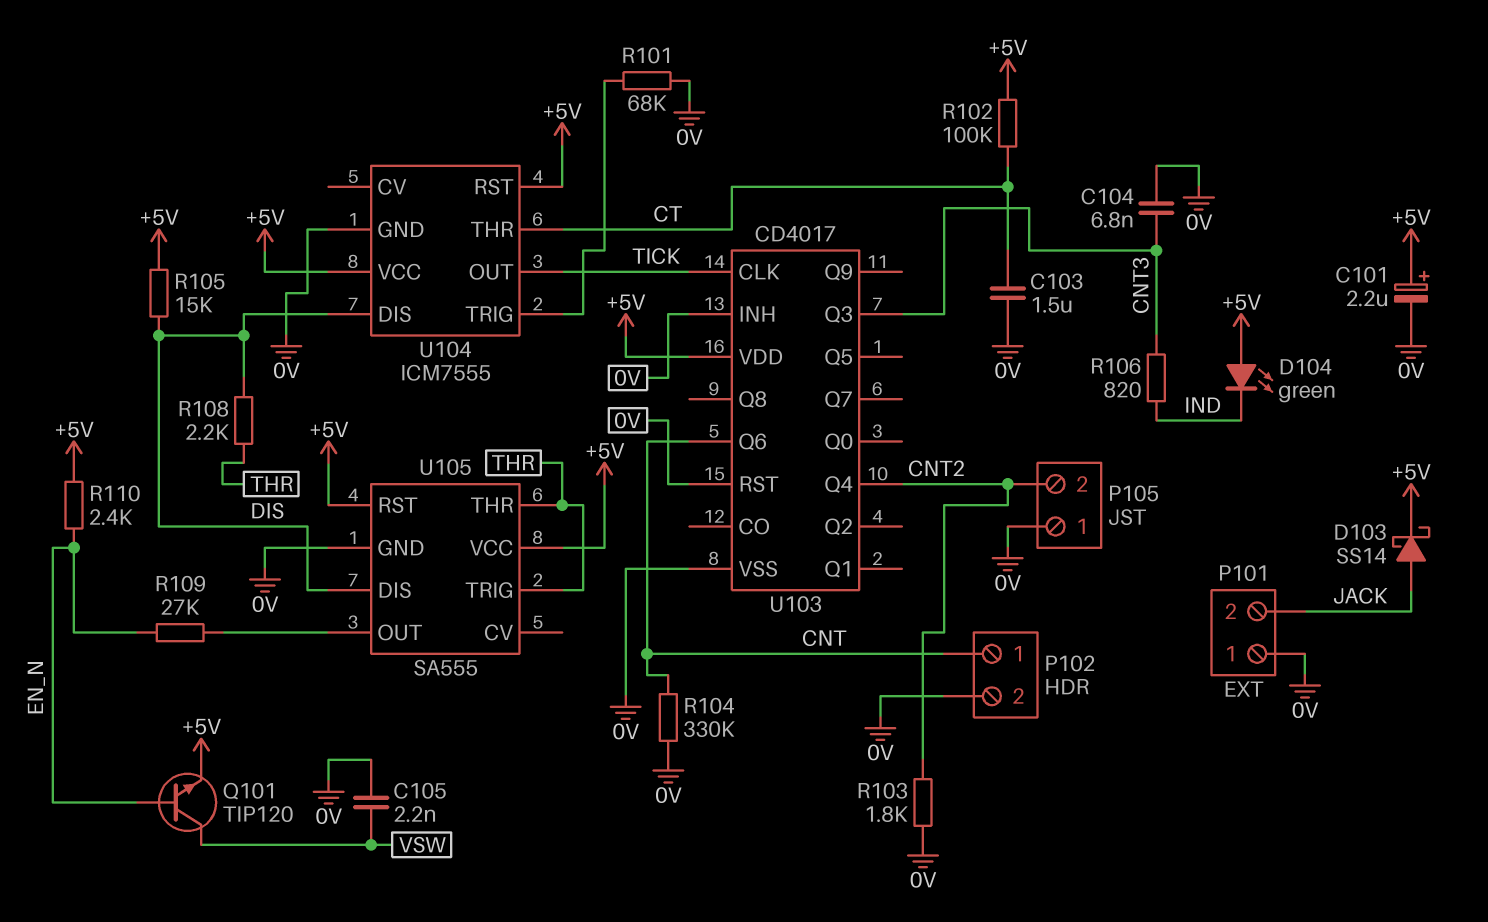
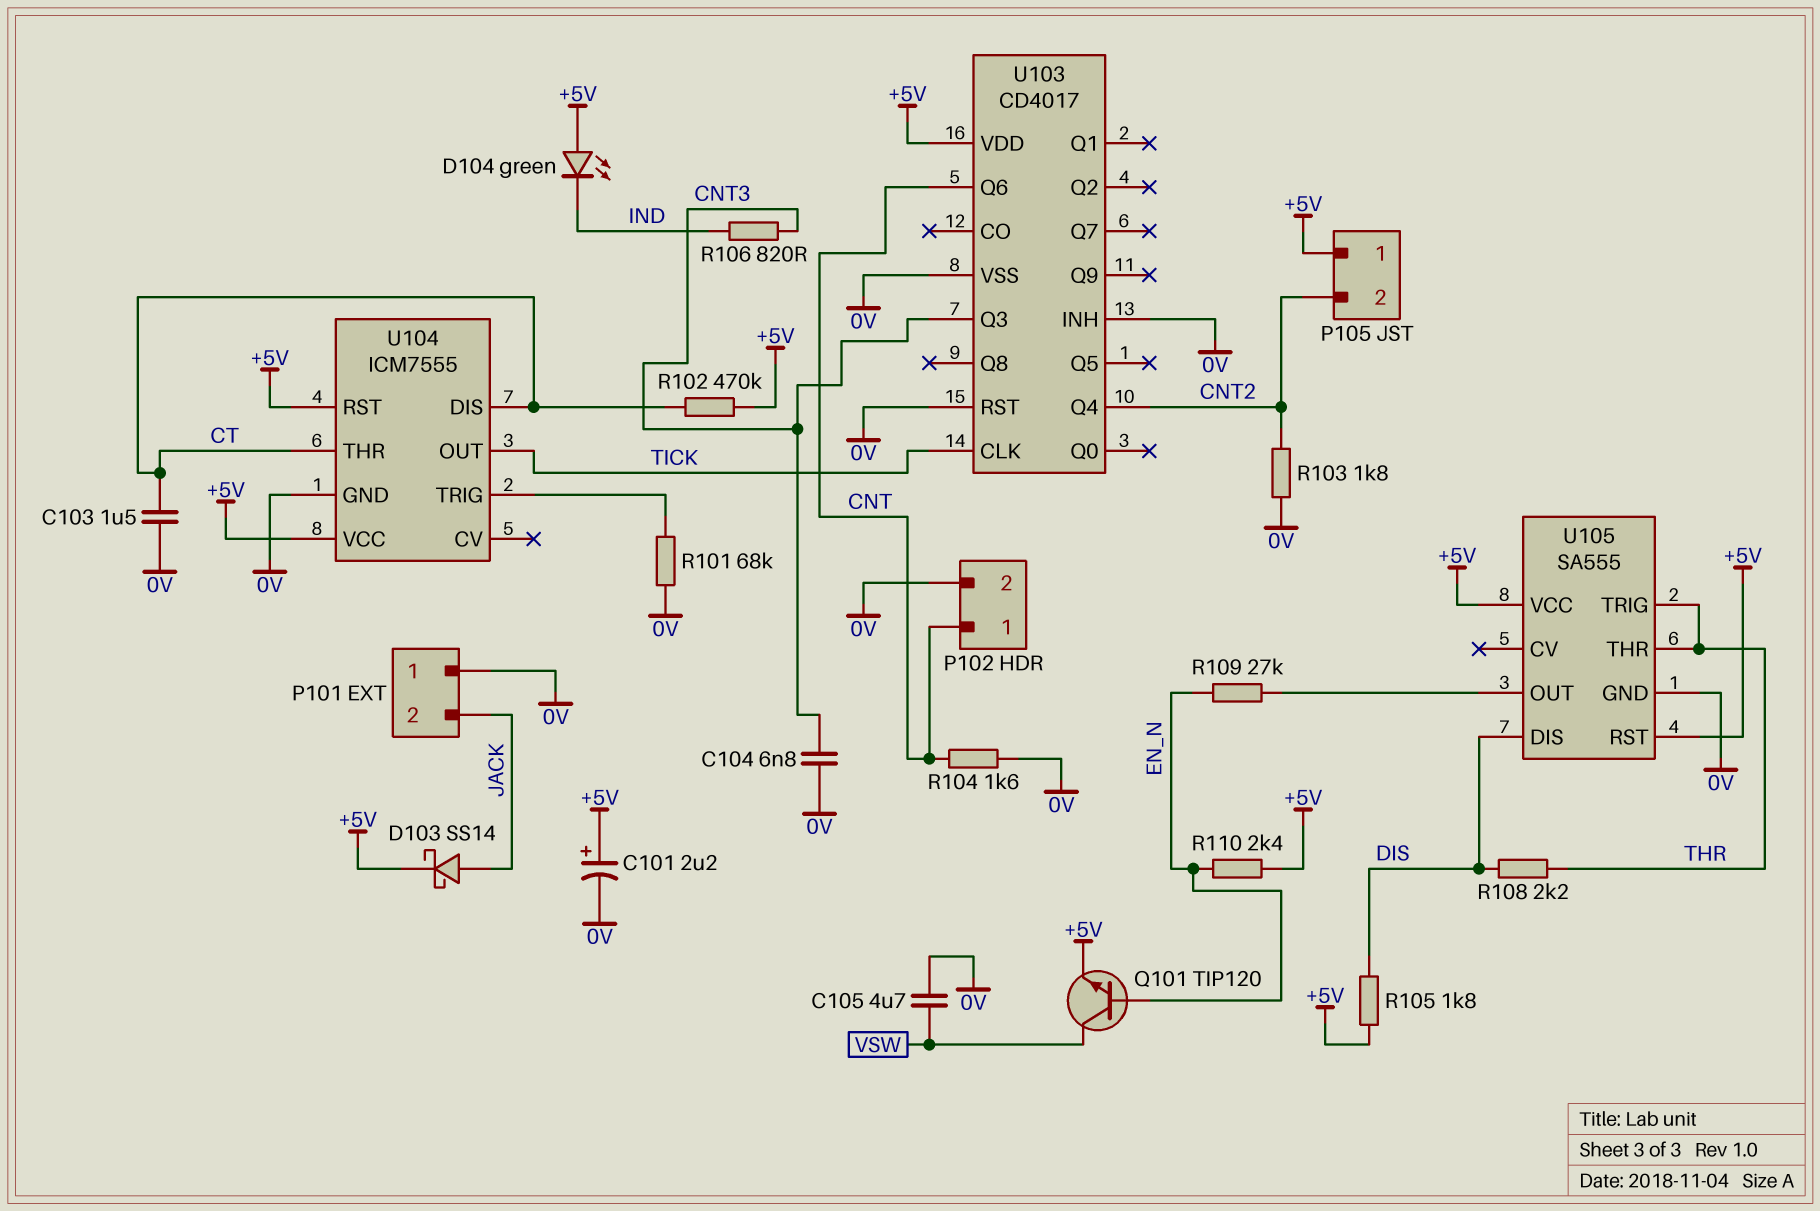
C105: 2.2nF (0V, VSW) -> 4.7uF (0V, VSW)
P105 pin 1: 0V -> +5V
R102: 100k (+5V, CT) -> 470k (+5V, CT)
R104: 330k (0V, CNT) -> 1.6k (0V, CNT)
R105: 15k (+5V, DIS) -> 1.8k (+5V, DIS)
U104 pin DIS: DIS -> CT

